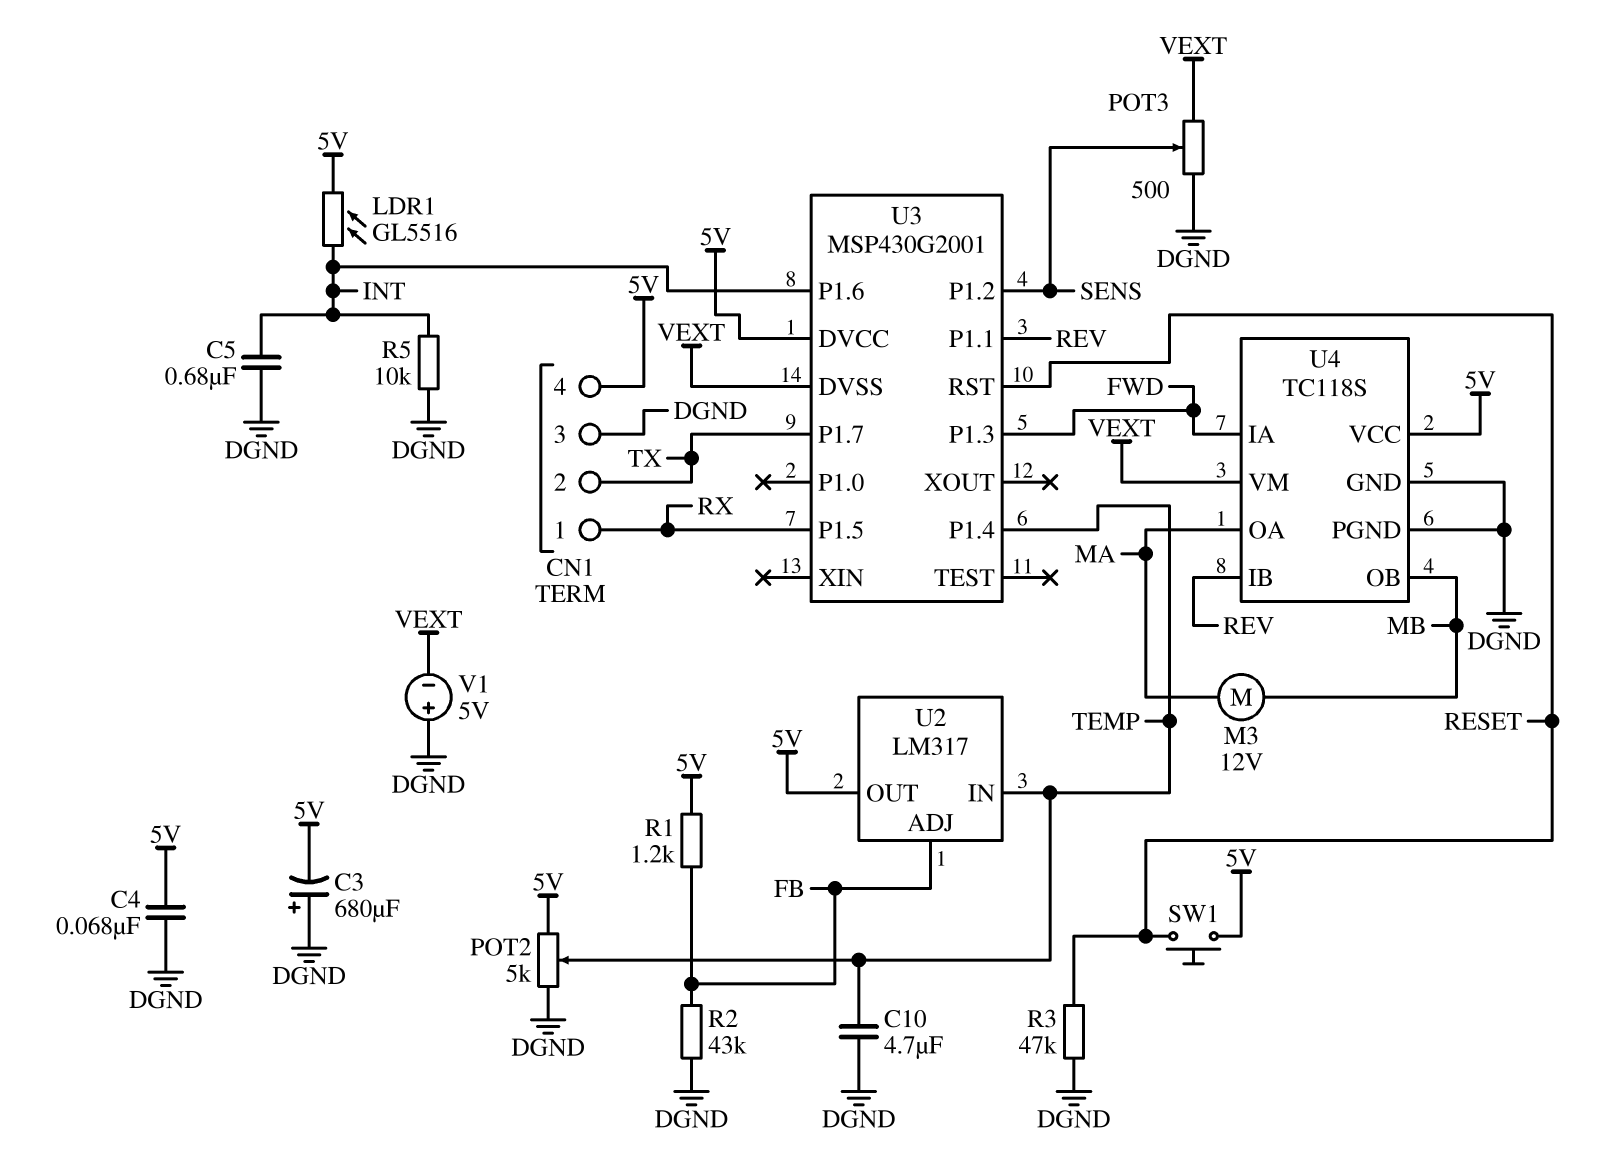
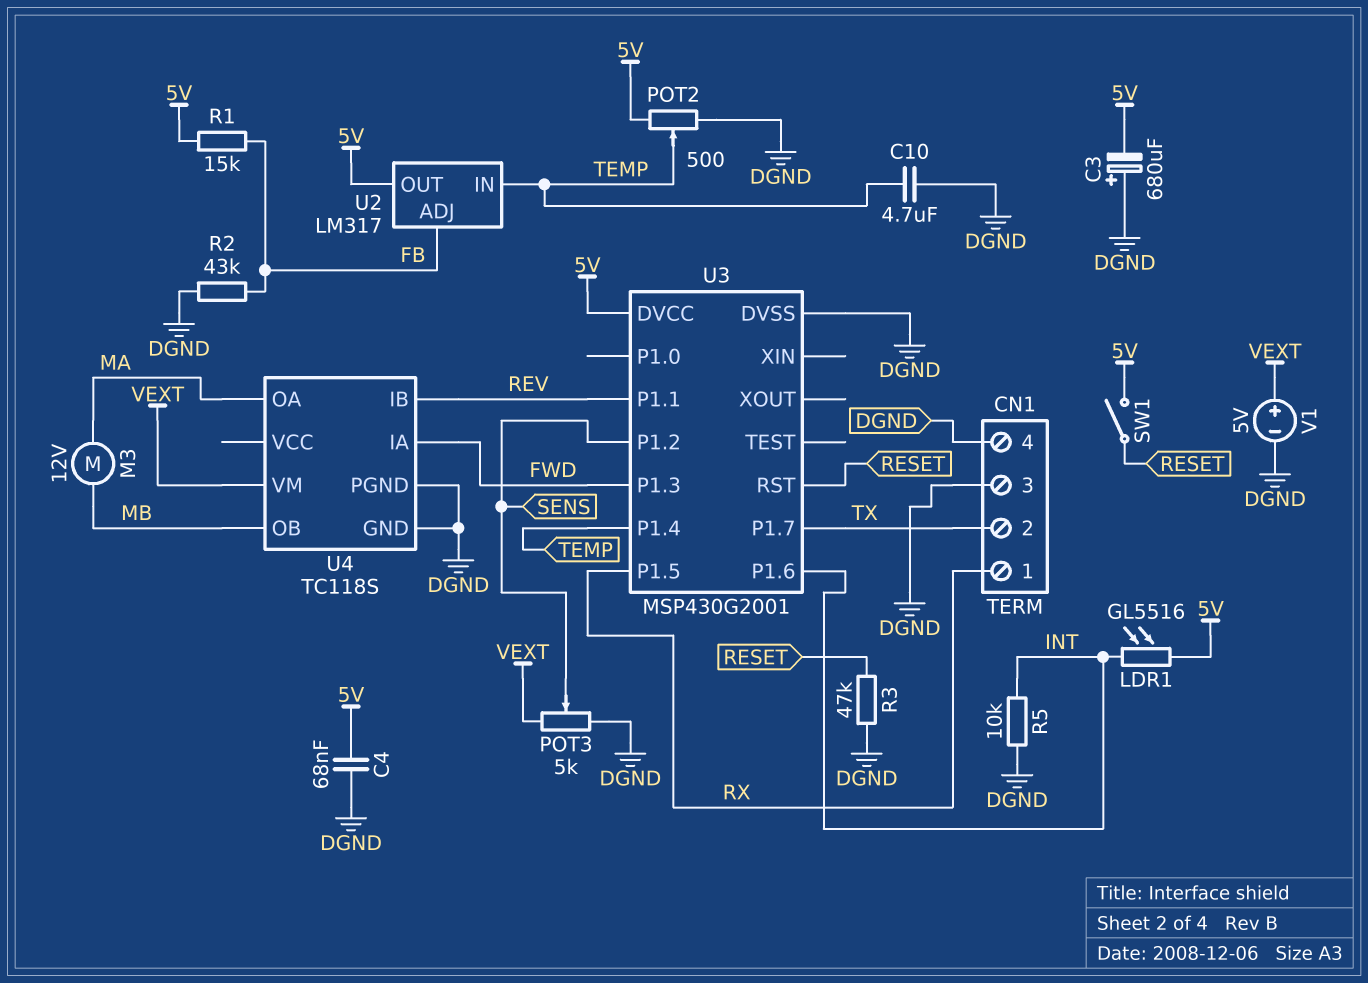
C5: 680nF (DGND, INT) -> none
CN1 pin 4: 5V -> DGND
POT2: 5k (5V, DGND, wiper TEMP) -> 500 (5V, DGND, wiper TEMP)
POT3: 500 (DGND, VEXT, wiper SENS) -> 5k (DGND, VEXT, wiper SENS)
R1: 1.2k (5V, FB) -> 15k (5V, FB)
SW1: button (5V, RESET) -> switch (5V, RESET)
U3 pin DVSS: VEXT -> DGND
U4 pin VCC: 5V -> none
V1: 5V (plus DGND, minus VEXT) -> 5V (plus VEXT, minus DGND)

